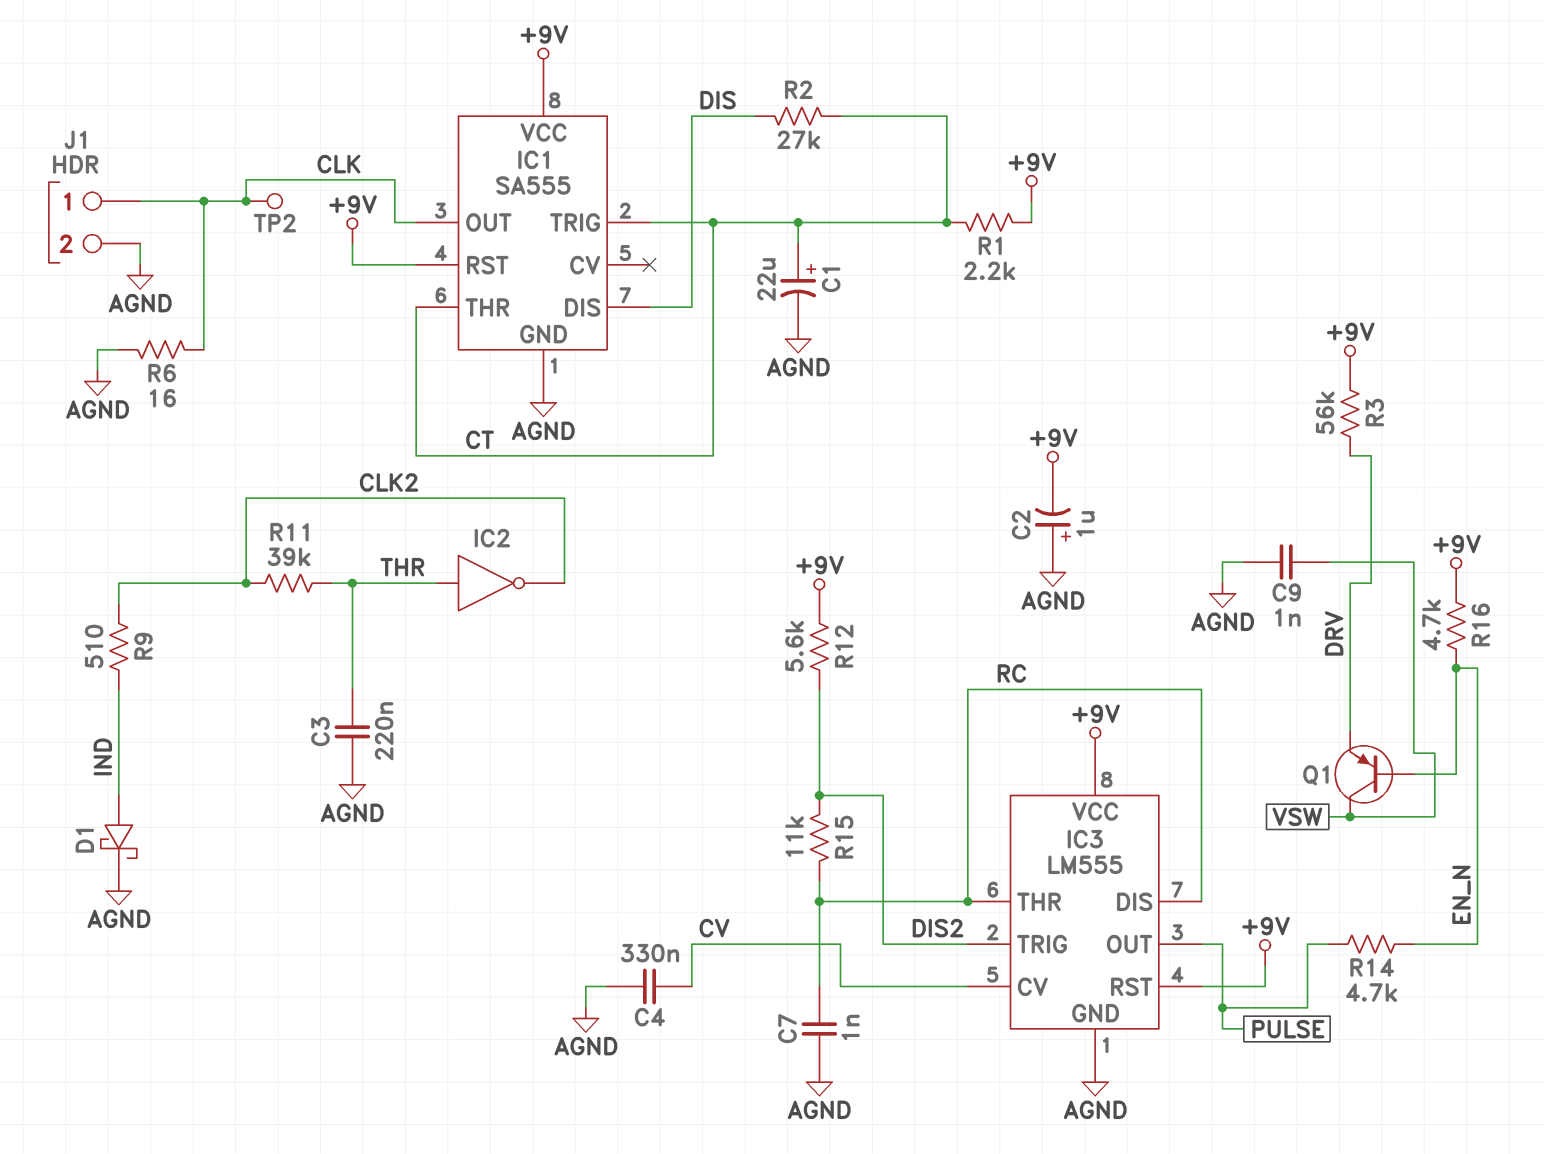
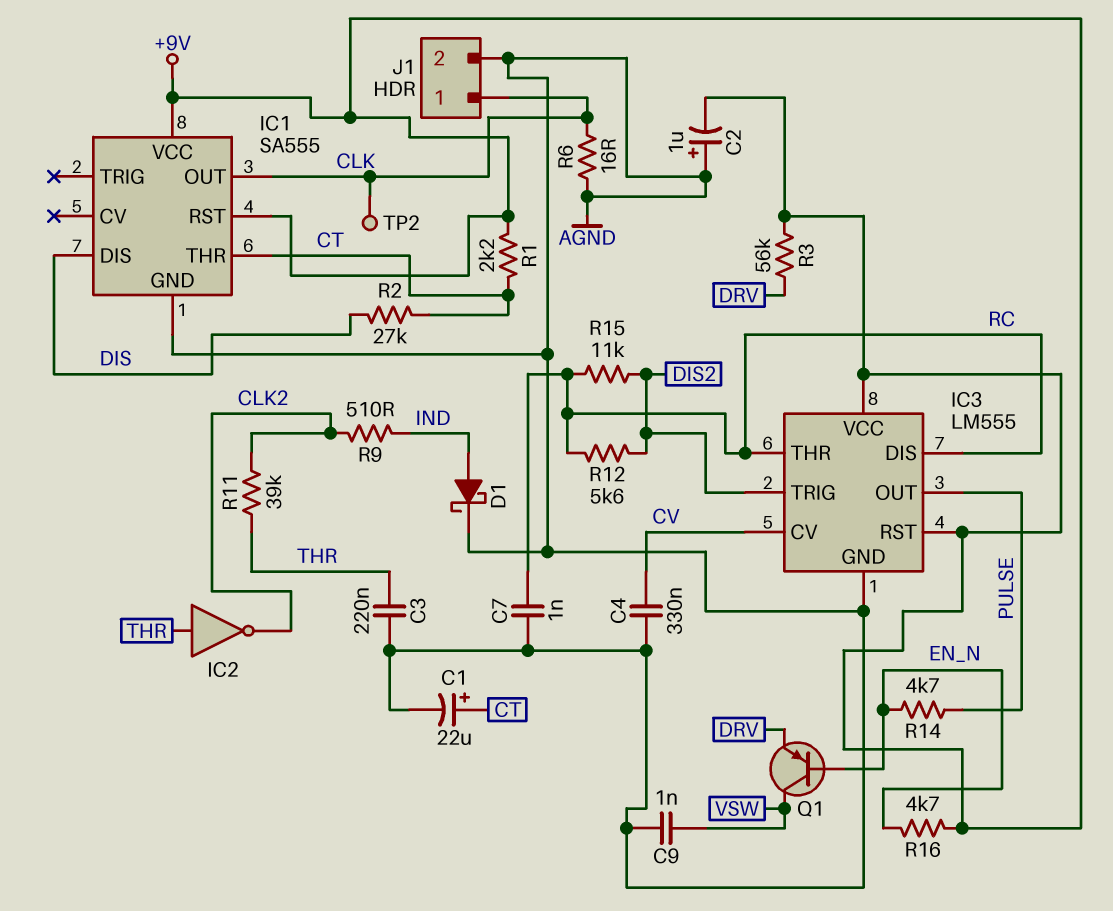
IC1 pin TRIG: CT -> none
R12: 5.6k (+9V, DIS2) -> 5.6k (DIS2, RC)

